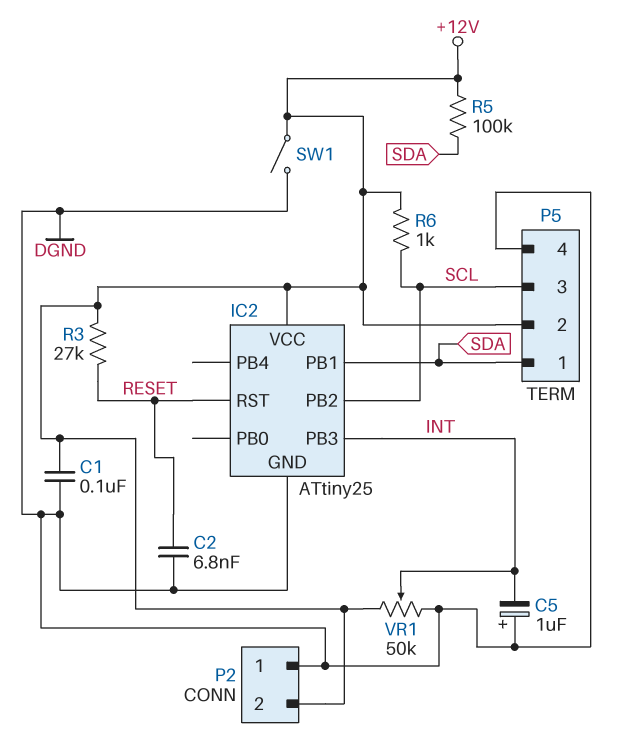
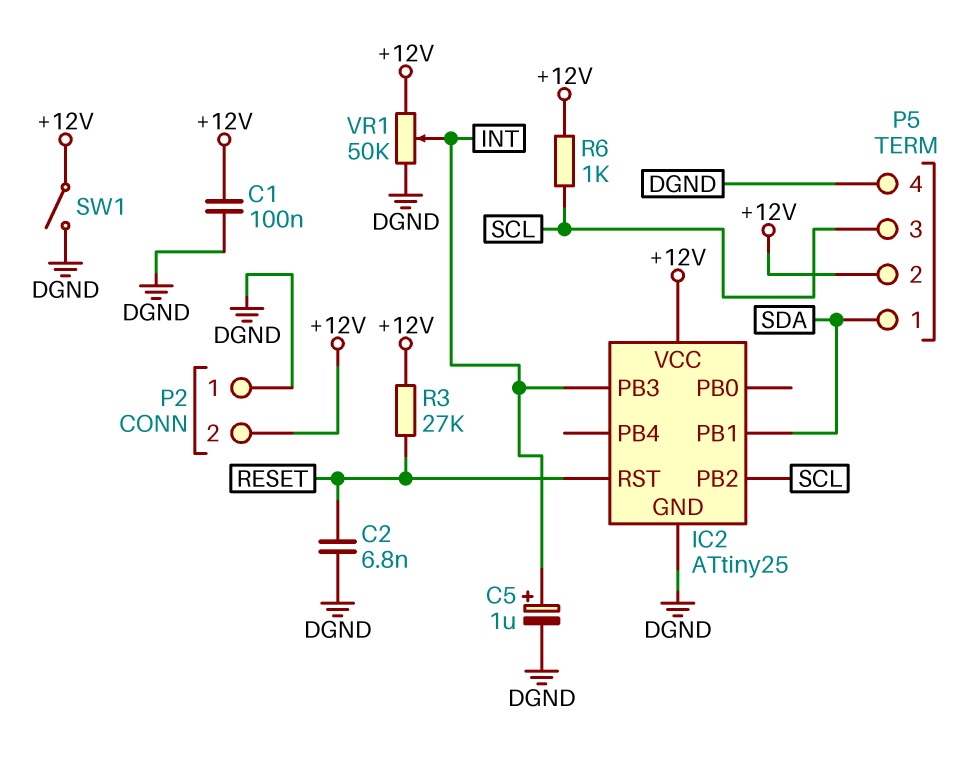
C5: 1uF (plus DGND, minus INT) -> 1uF (plus INT, minus DGND)
R5: 100k (+12V, SDA) -> none

